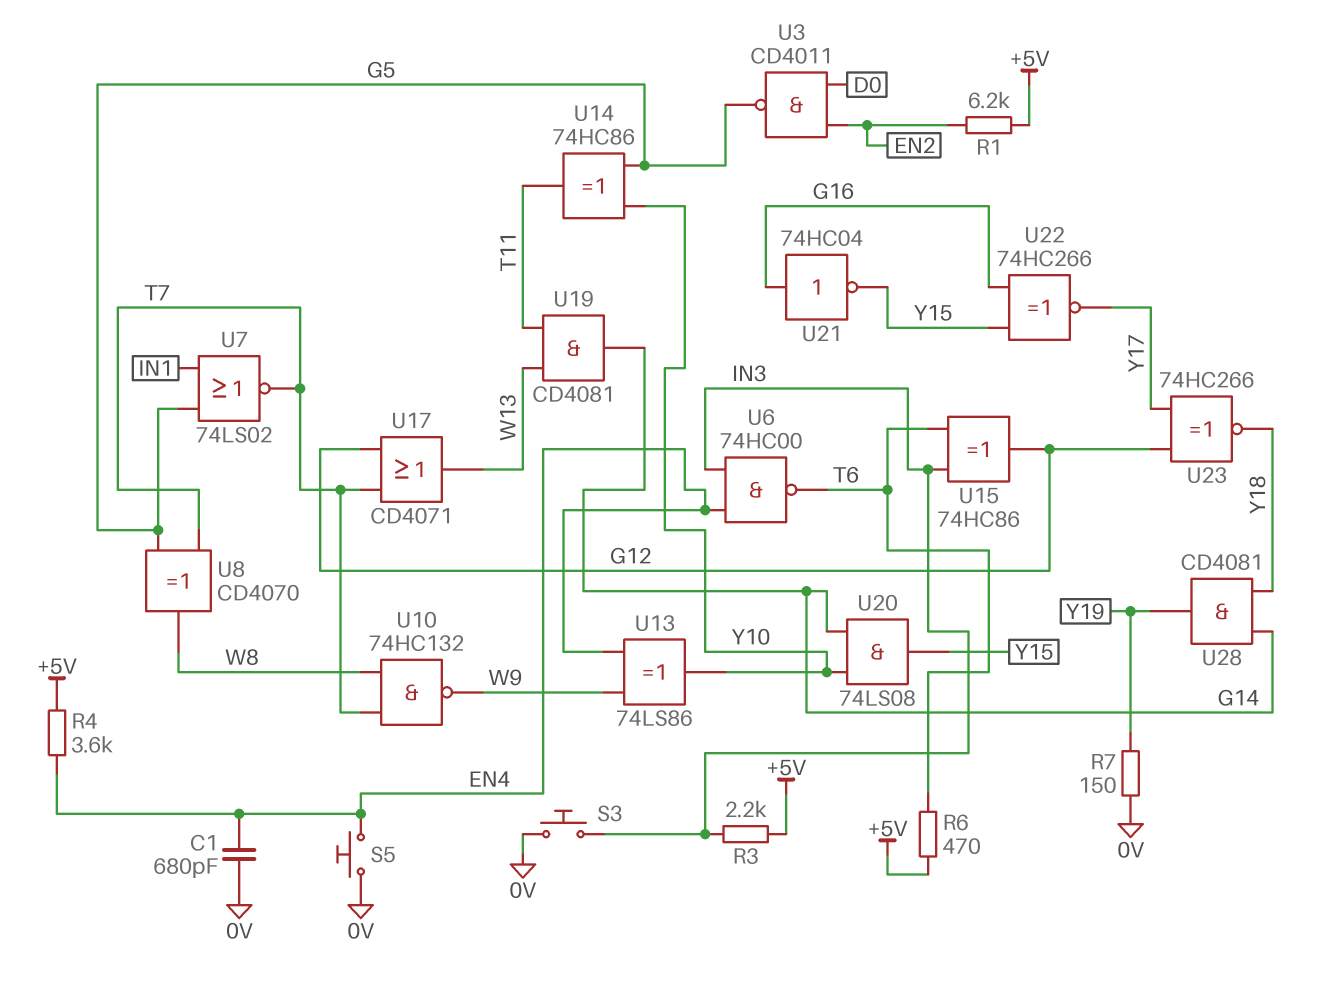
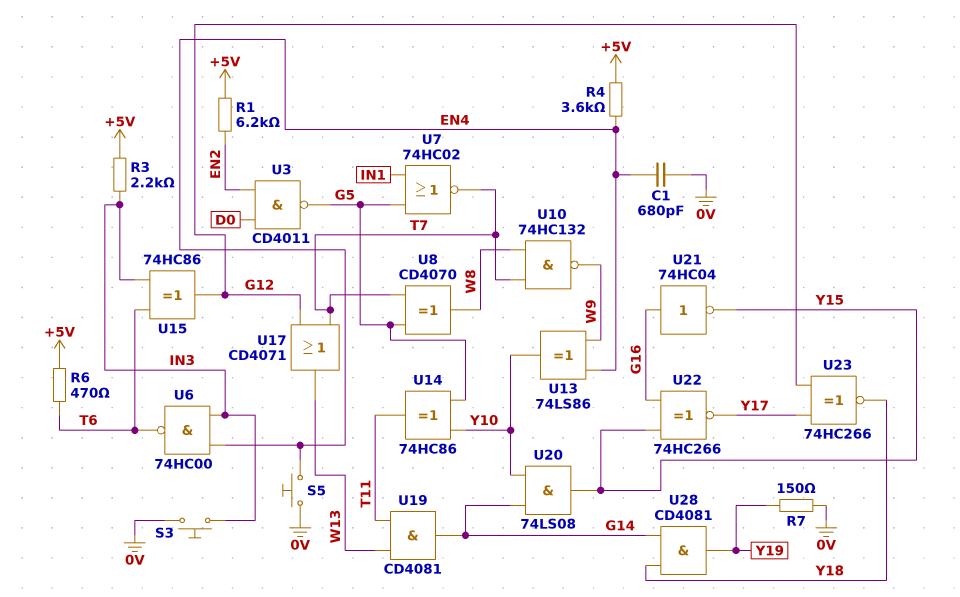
U7: NOR 74LS02 (in G5, in IN1, out T7) -> NOR 74HC02 (in G5, in IN1, out T7)

